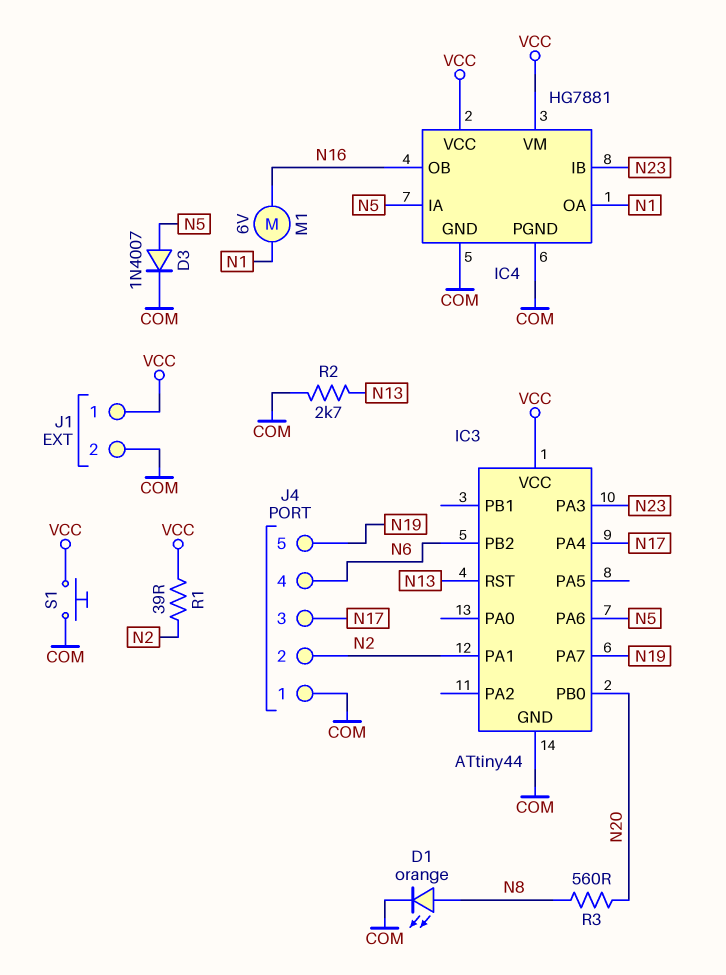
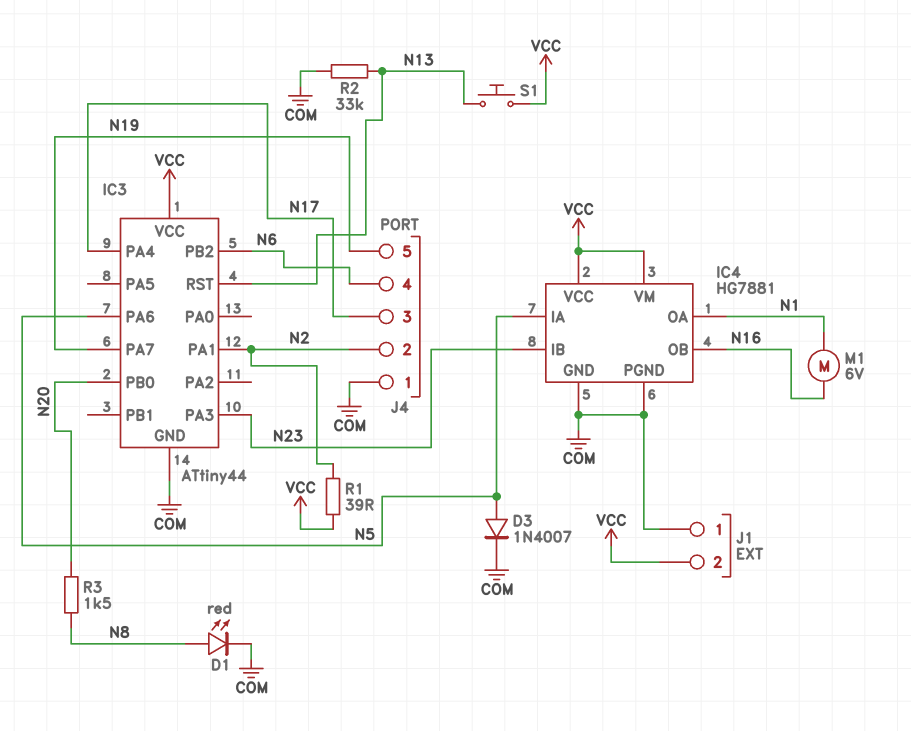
D1: LED orange (A N8, K COM) -> LED red (A N8, K COM)
J1 pin 1: VCC -> COM
J1 pin 2: COM -> VCC
R2: 2.7k (COM, N13) -> 33k (COM, N13)
R3: 560 (N8, N20) -> 1.5k (N8, N20)
S1: button (COM, VCC) -> button (N13, VCC)

